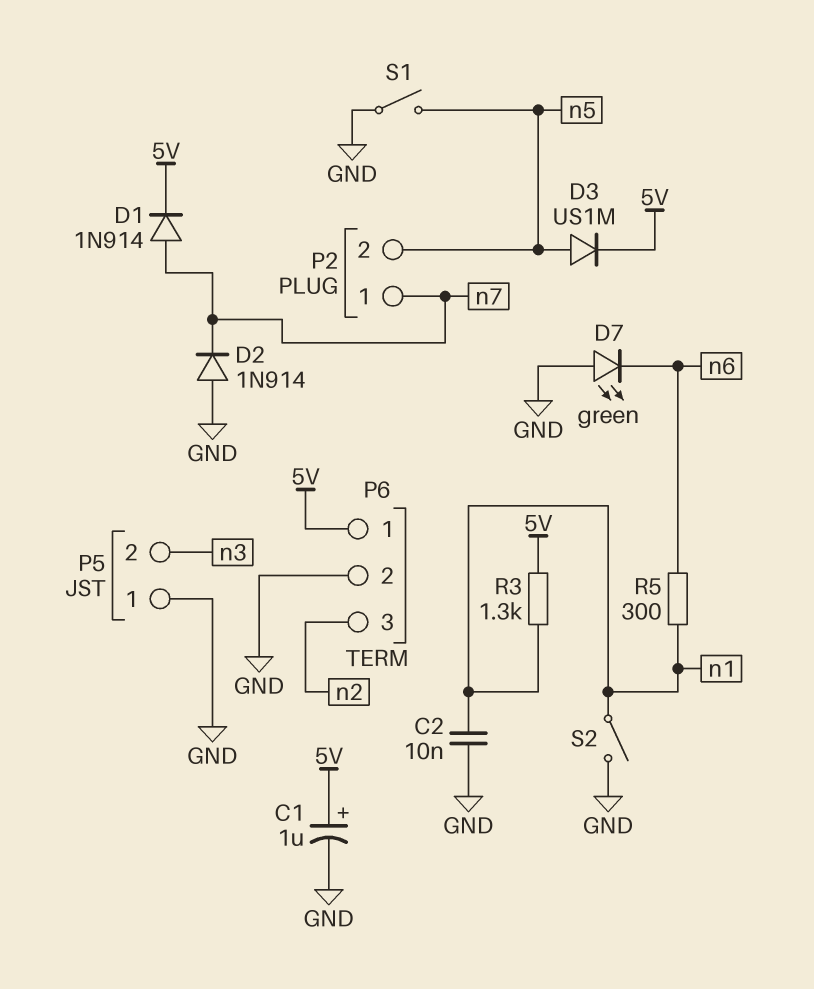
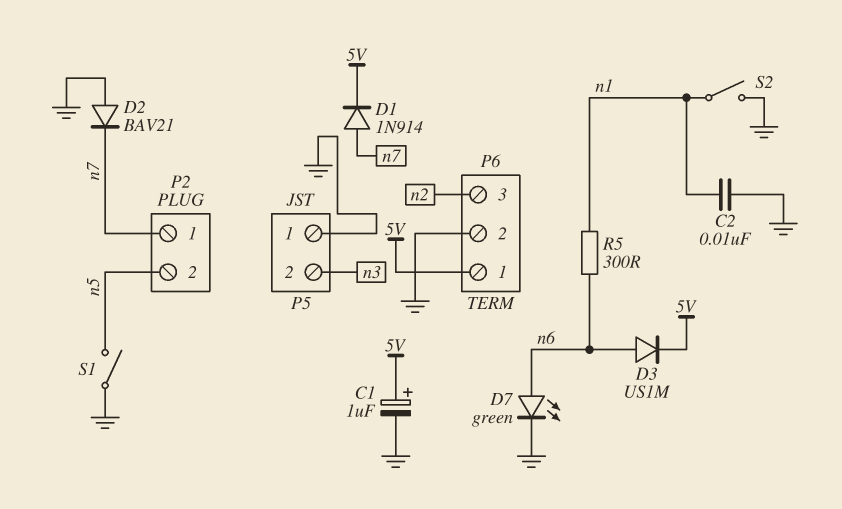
D2: diode 1N914 (A GND, K n7) -> diode BAV21 (A GND, K n7)
D3: diode US1M (A n5, K 5V) -> diode US1M (A n6, K 5V)
D7: LED green (A GND, K n6) -> LED green (A n6, K GND)
R3: 1.3k (5V, n1) -> none

